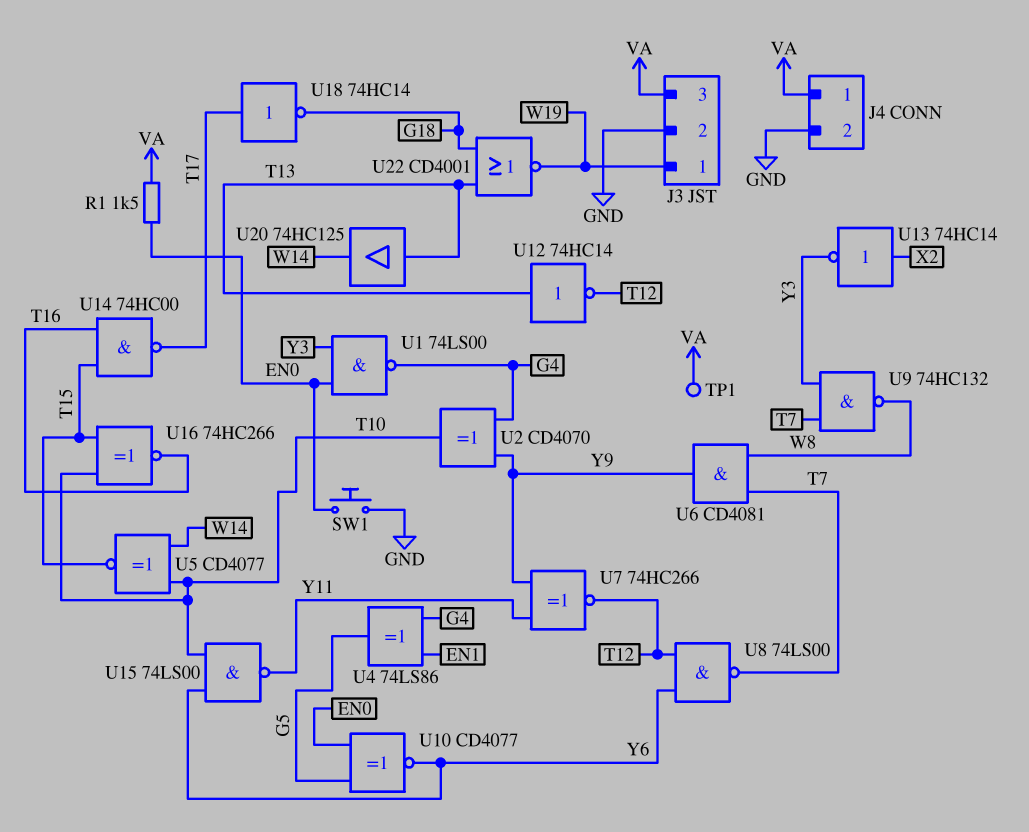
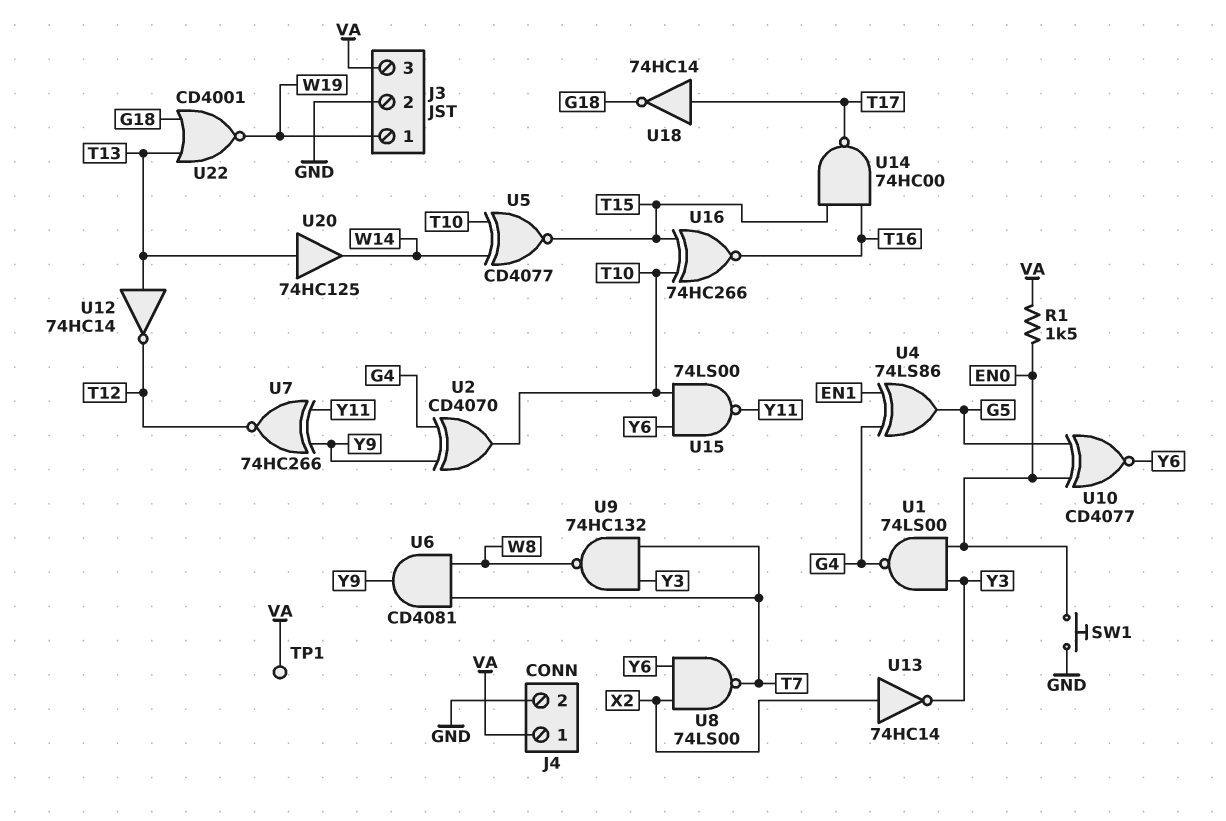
U8: NAND 74LS00 (in T12, in Y6, out T7) -> NAND 74LS00 (in X2, in Y6, out T7)

